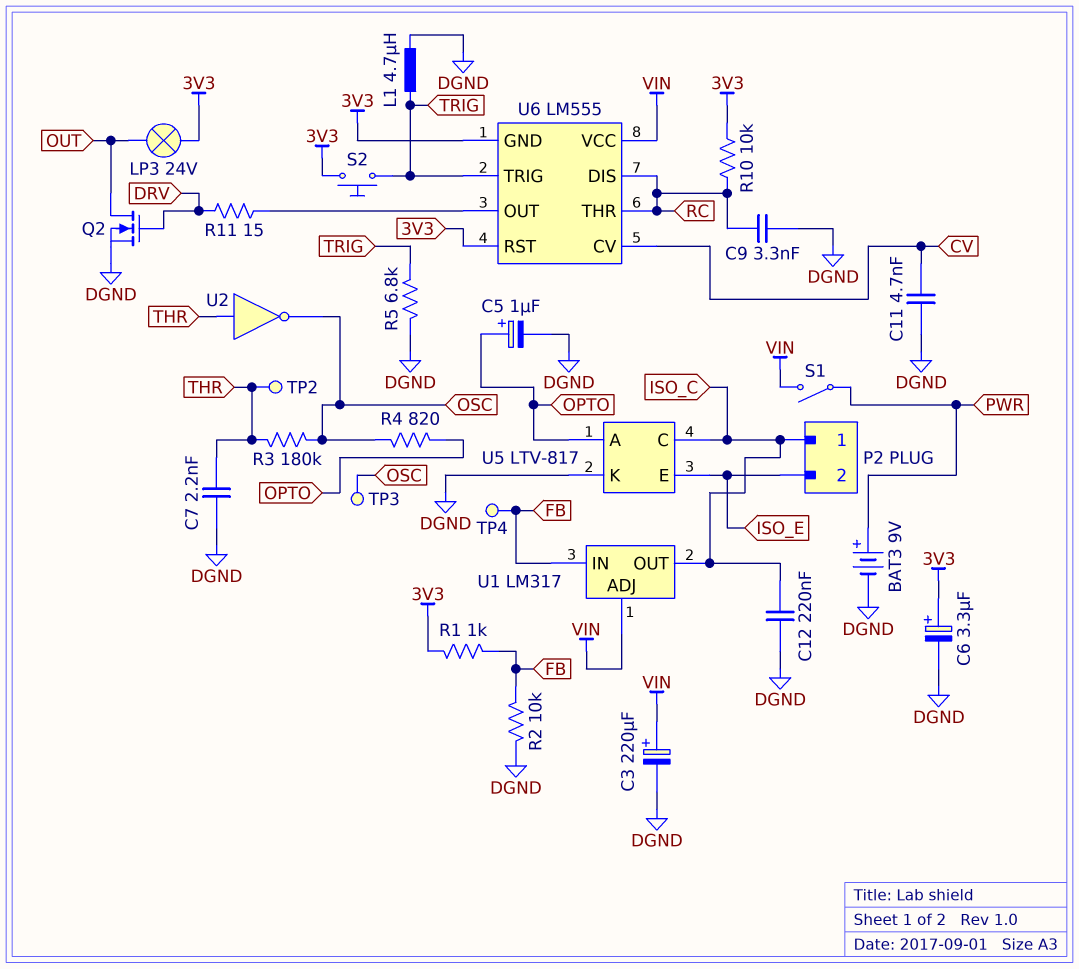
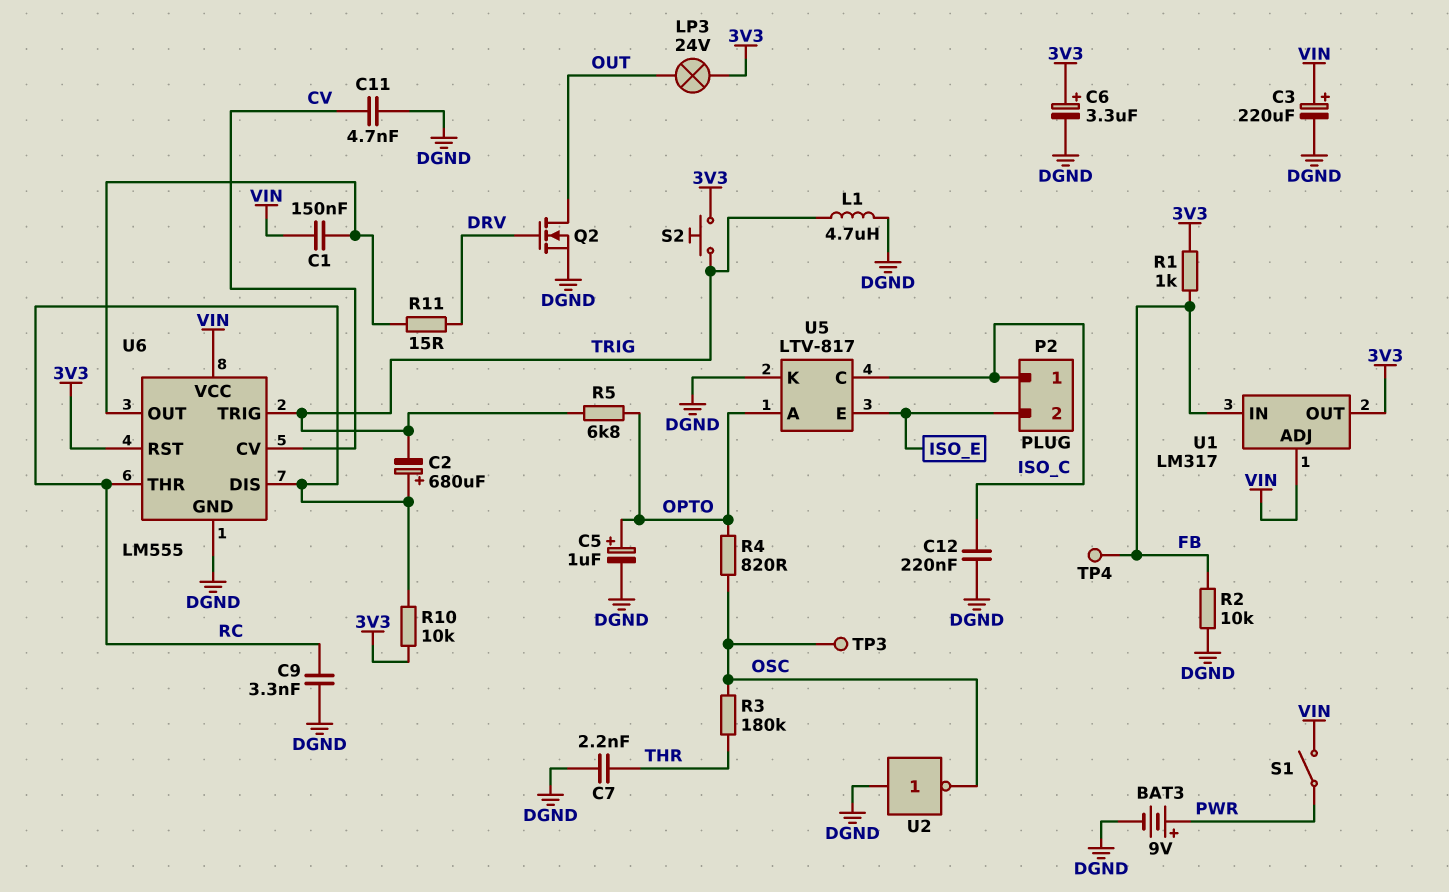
C1: none -> 150nF (U6/OUT, VIN)
C2: none -> 680uF (plus RC, minus TRIG)
R5: 6.8k (DGND, TRIG) -> 6.8k (OPTO, TRIG)
TP2: test point (THR) -> none
U1 pin OUT: ISO_C -> 3V3
U2: NOT (in THR, out OSC) -> NOT (in DGND, out OSC)
U6 pin GND: 3V3 -> DGND

